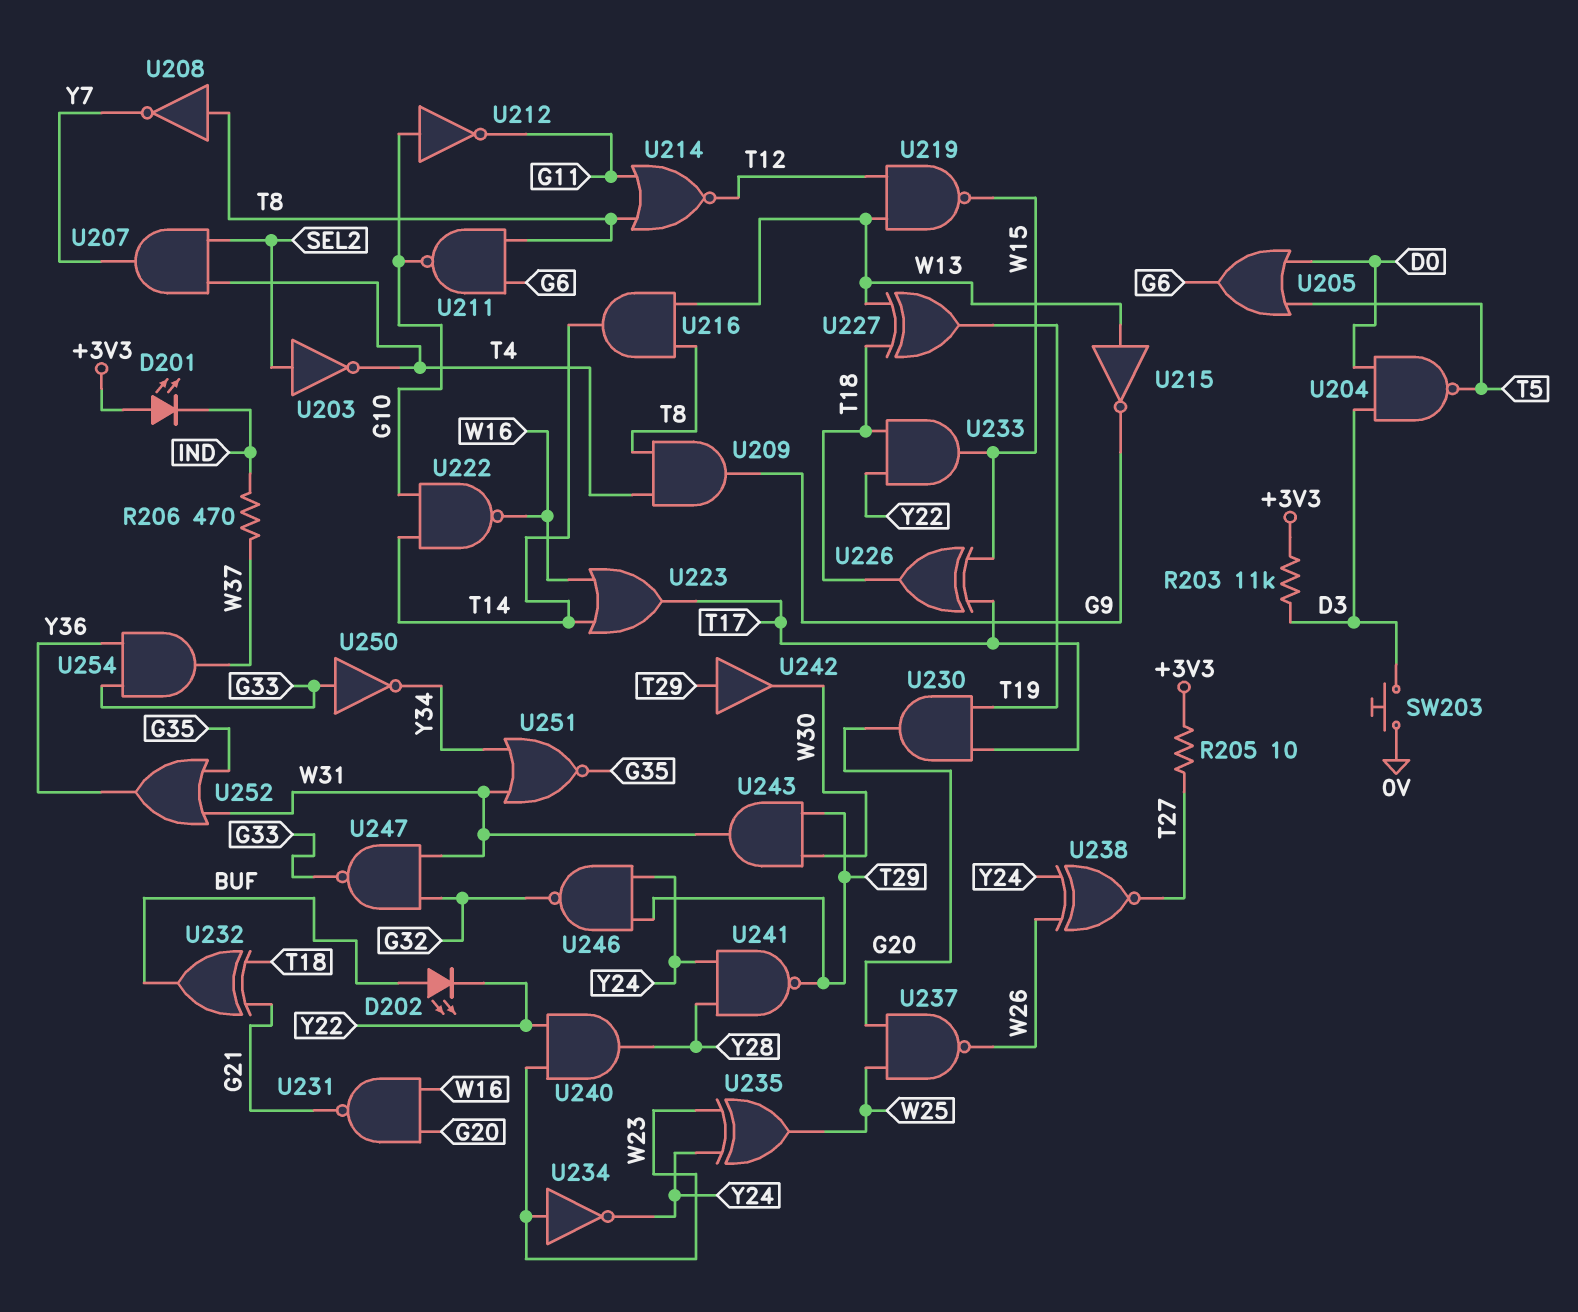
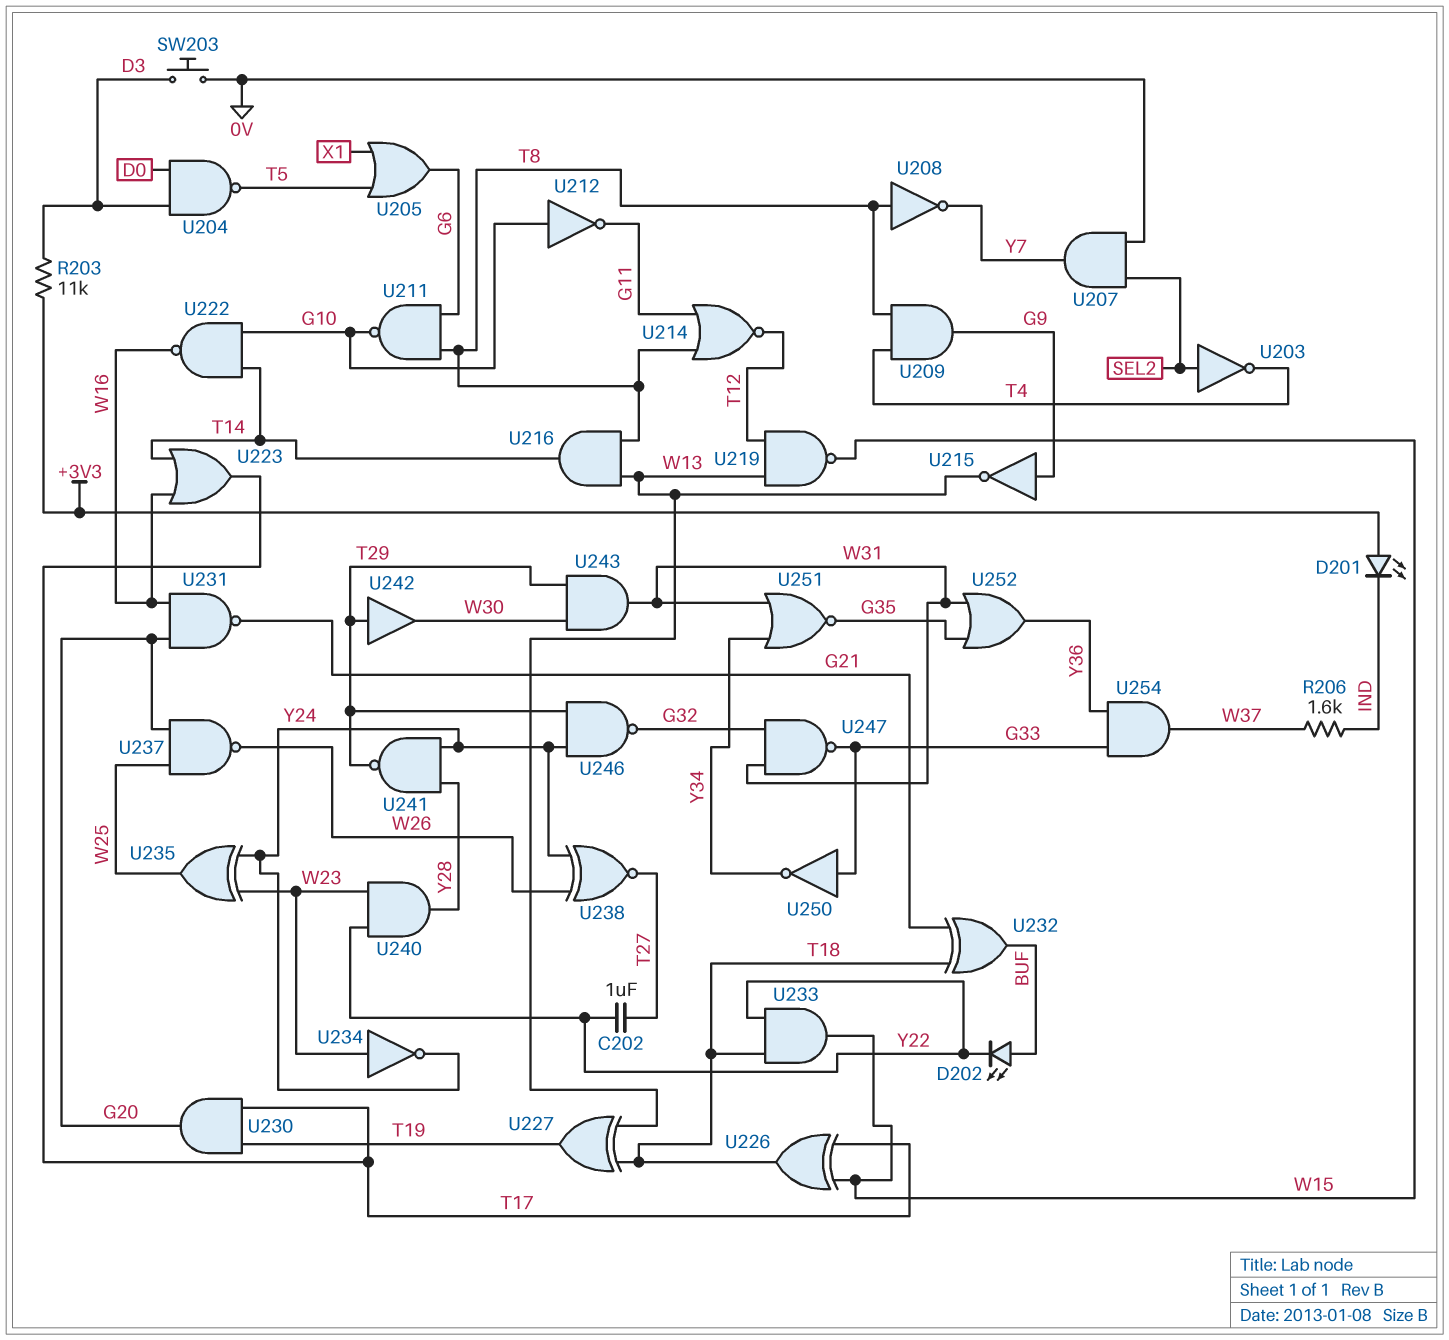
C202: none -> 1uF (T27, Y22)
R205: 10 (+3V3, T27) -> none
R206: 470 (IND, W37) -> 1.6k (IND, W37)
U205: OR (in D0, in T5, out G6) -> OR (in T5, in X1, out G6)
U207: AND (in SEL2, in T4, out Y7) -> AND (in 0V, in SEL2, out Y7)
U215: NOT (in W13, out G9) -> NOT (in G9, out W13)

